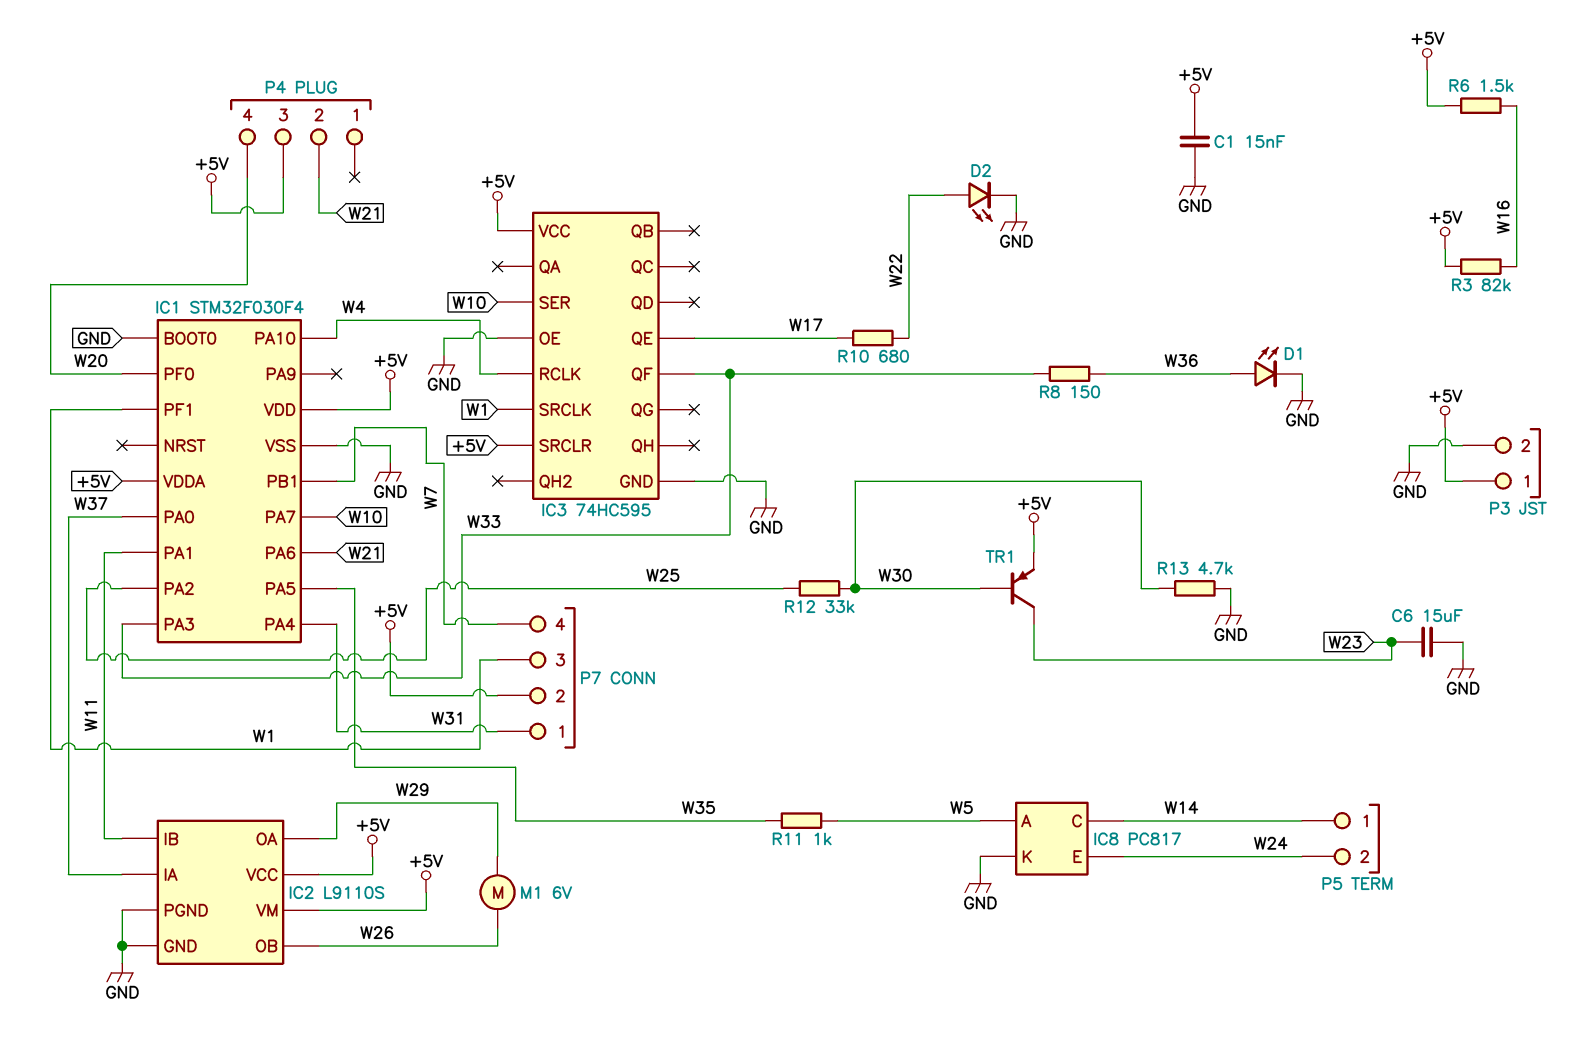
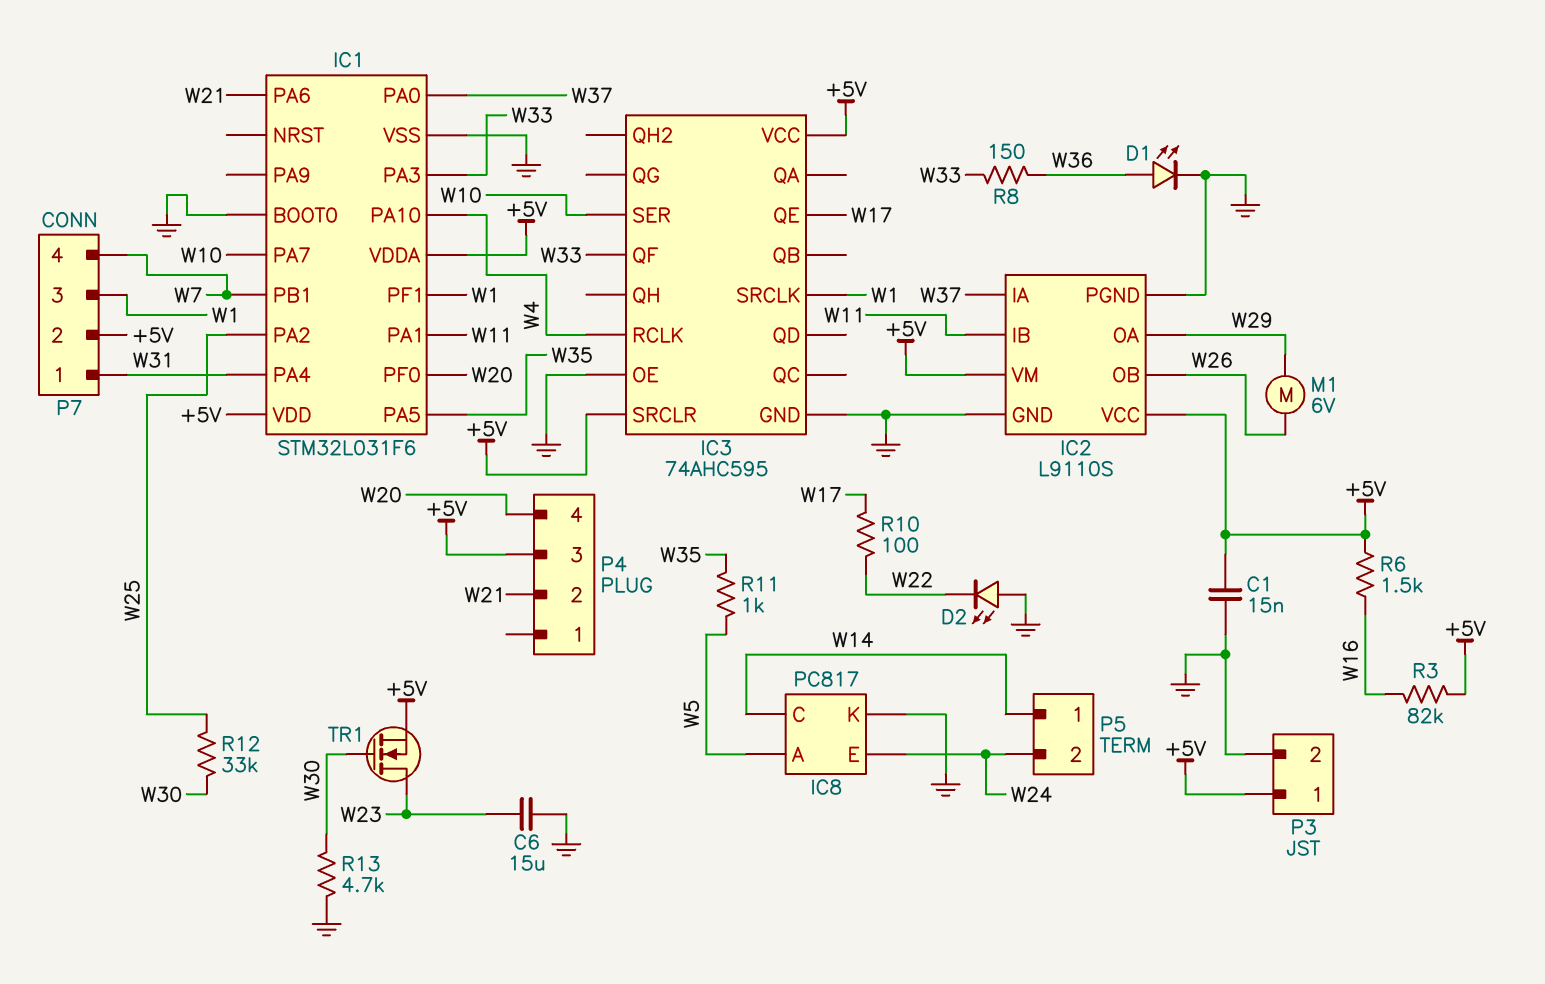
D2: LED (A W22, K GND) -> LED (A GND, K W22)
IC1: STM32F030F4 -> STM32L031F6
IC3: 74HC595 -> 74AHC595
R10: 680 (W17, W22) -> 100 (W17, W22)
TR1: PNP (B W30, C W23, E +5V) -> NMOS (G W30, D W23, S +5V)

